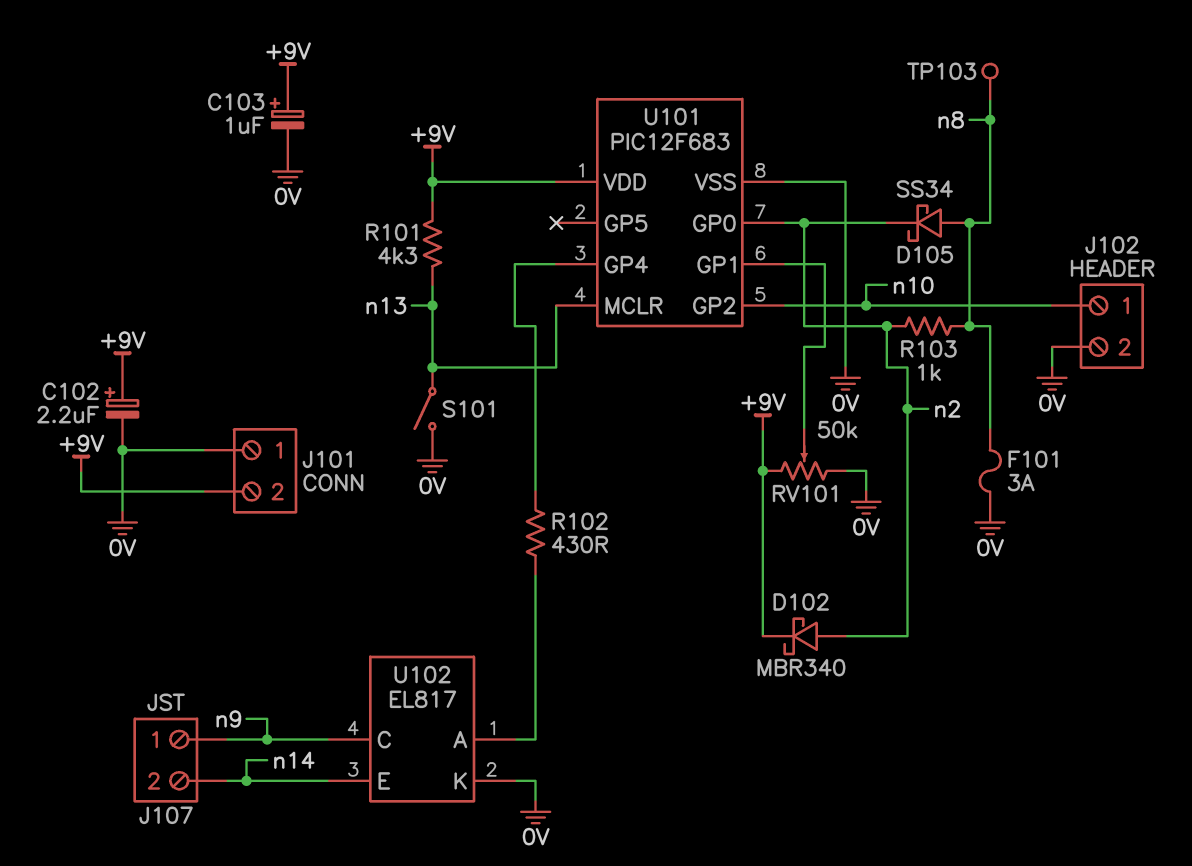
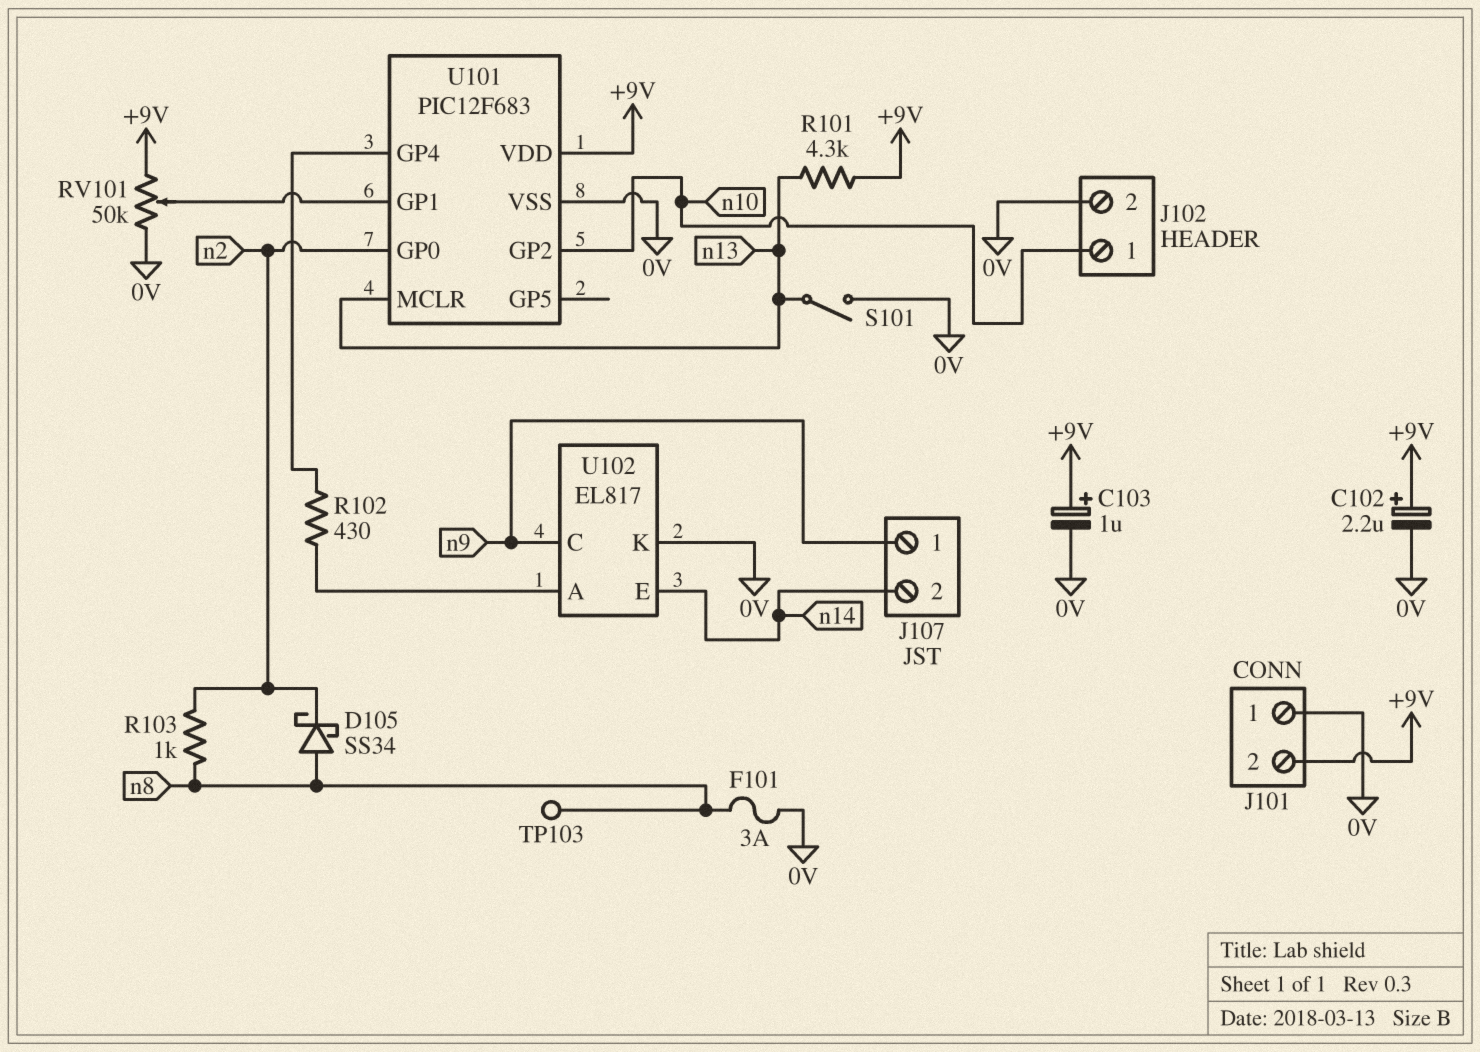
D102: schottky MBR340 (A n2, K +9V) -> none

